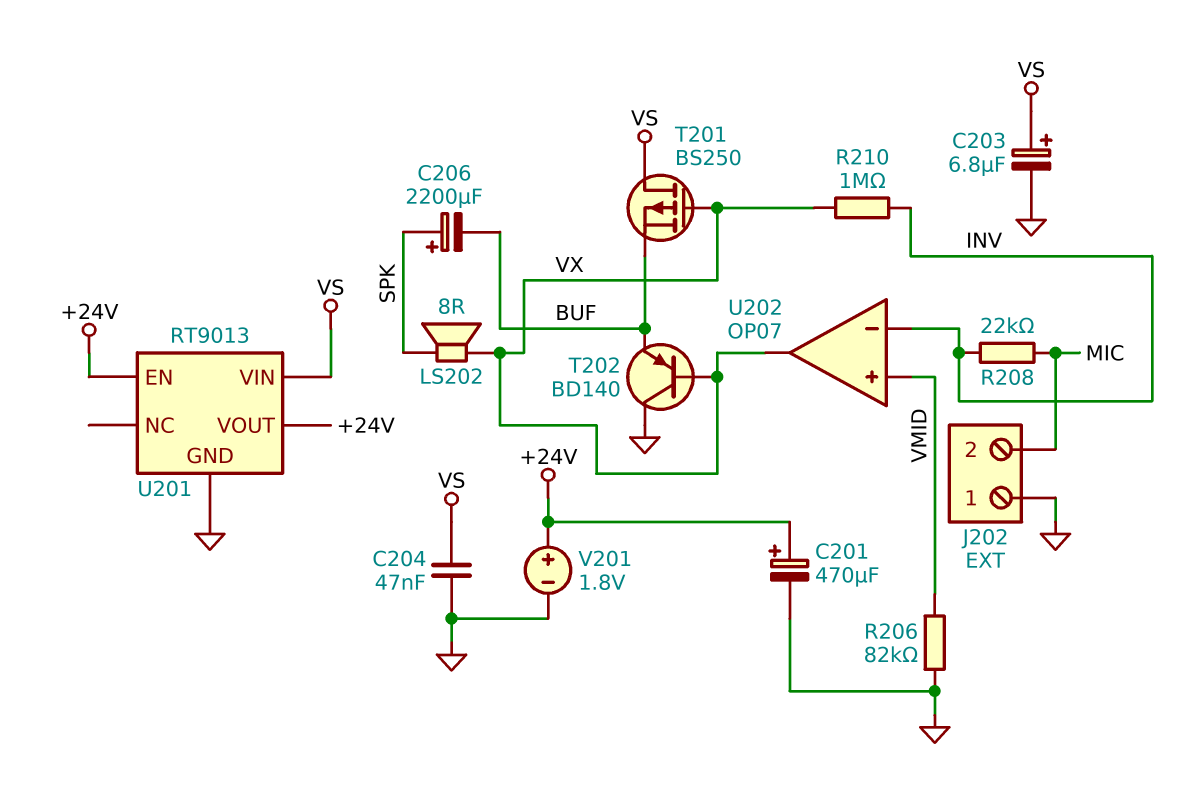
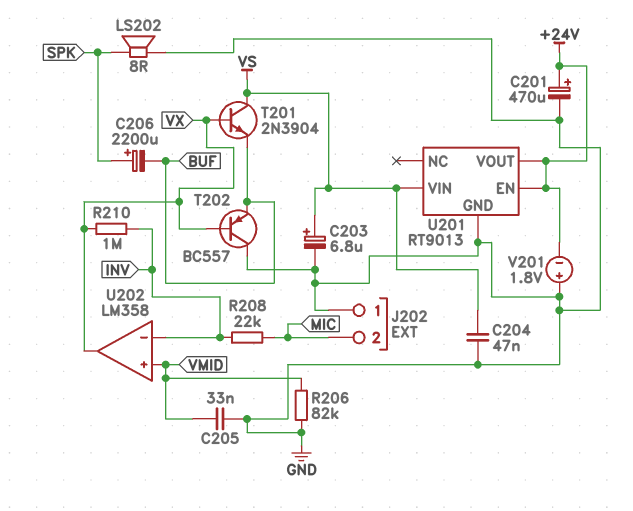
C205: none -> 33nF (GND, VMID)
LS202: speaker 8R (SPK, VX) -> speaker 8R (GND, SPK)
T201: PMOS BS250 (G VX, D VS, S BUF) -> NPN 2N3904 (B VX, C VS, E BUF)
T202: PNP BD140 (B VX, C GND, E BUF) -> PNP BC557 (B VX, C GND, E BUF)
U202: OP07 -> LM358
V201: 1.8V (plus +24V, minus GND) -> 1.8V (plus GND, minus +24V)

